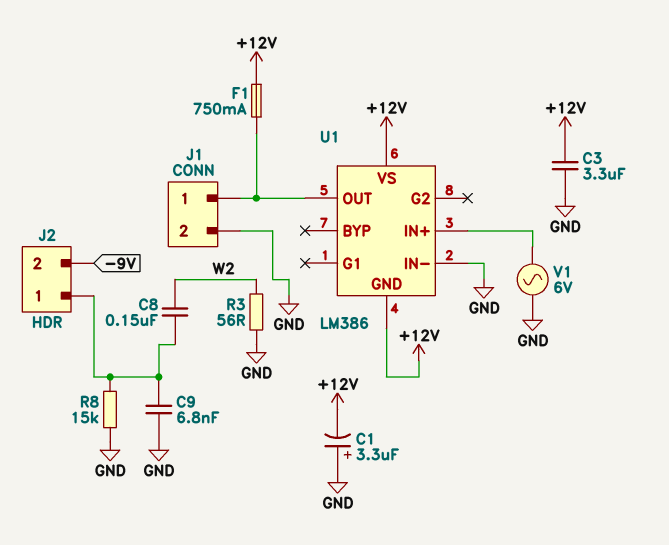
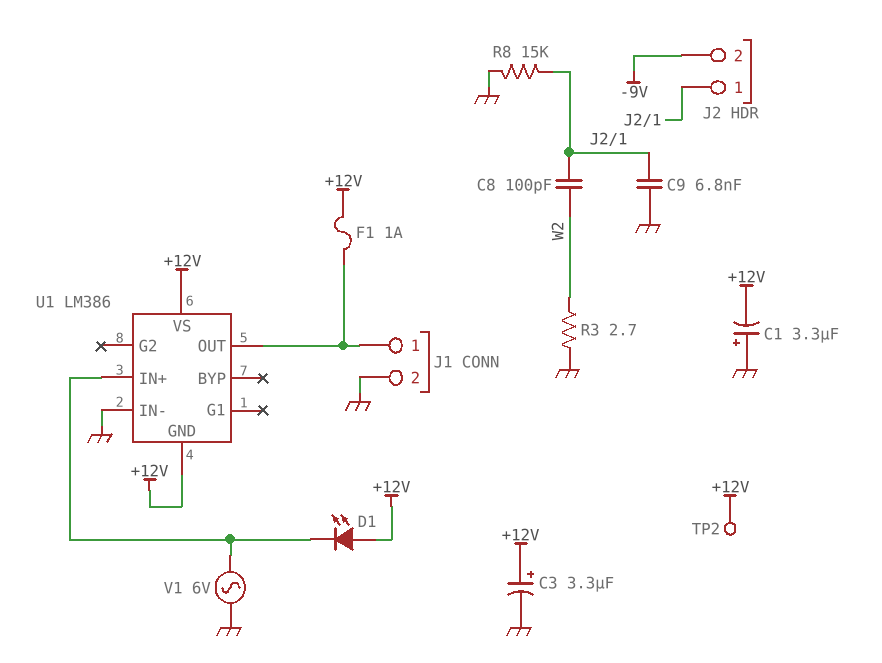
C3: 3.3uF (+12V, GND) -> 3.3uF (plus +12V, minus GND)
C8: 150nF (J2/1, W2) -> 100pF (J2/1, W2)
D1: none -> LED (A +12V, K U1/IN+)
F1: 750mA (+12V, J1/1) -> 1A (+12V, J1/1)
R3: 56 (GND, W2) -> 2.7 (GND, W2)
TP2: none -> test point (+12V)

